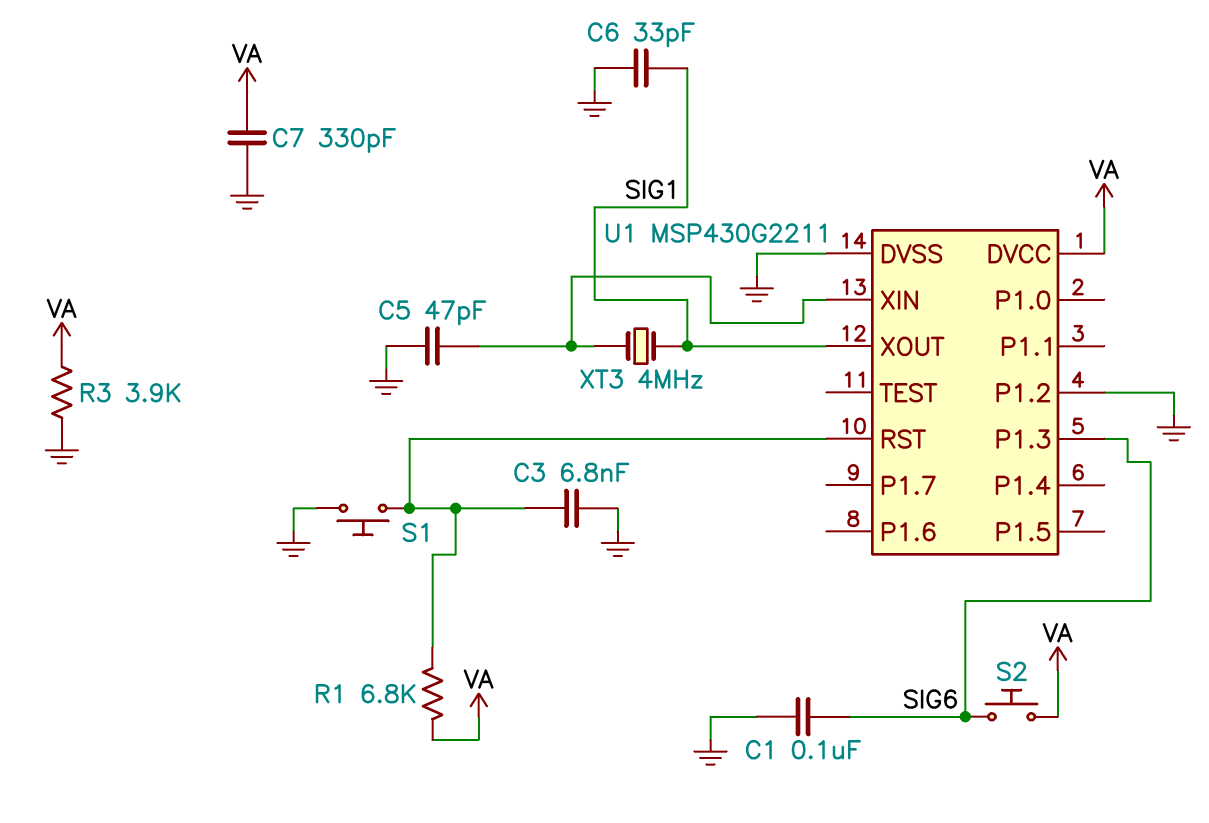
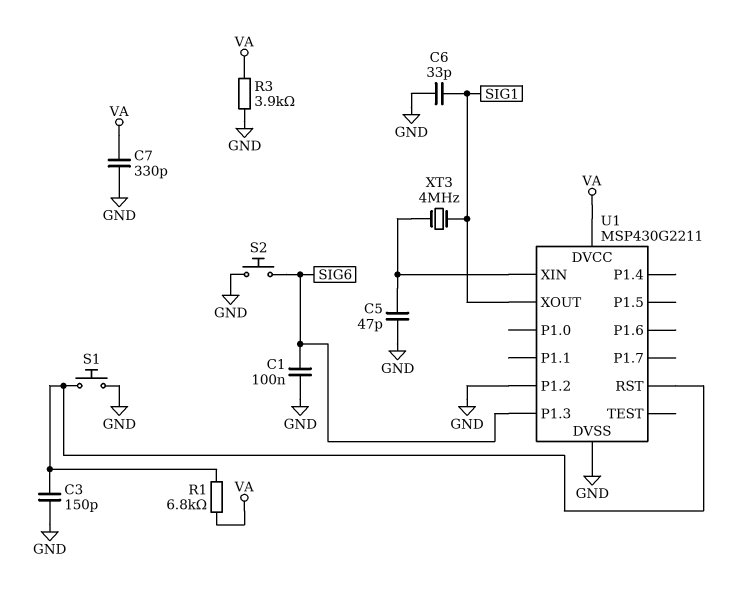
C3: 6.8nF (GND, U1/RST) -> 150pF (GND, U1/RST)
S2: button (SIG6, VA) -> button (GND, SIG6)

